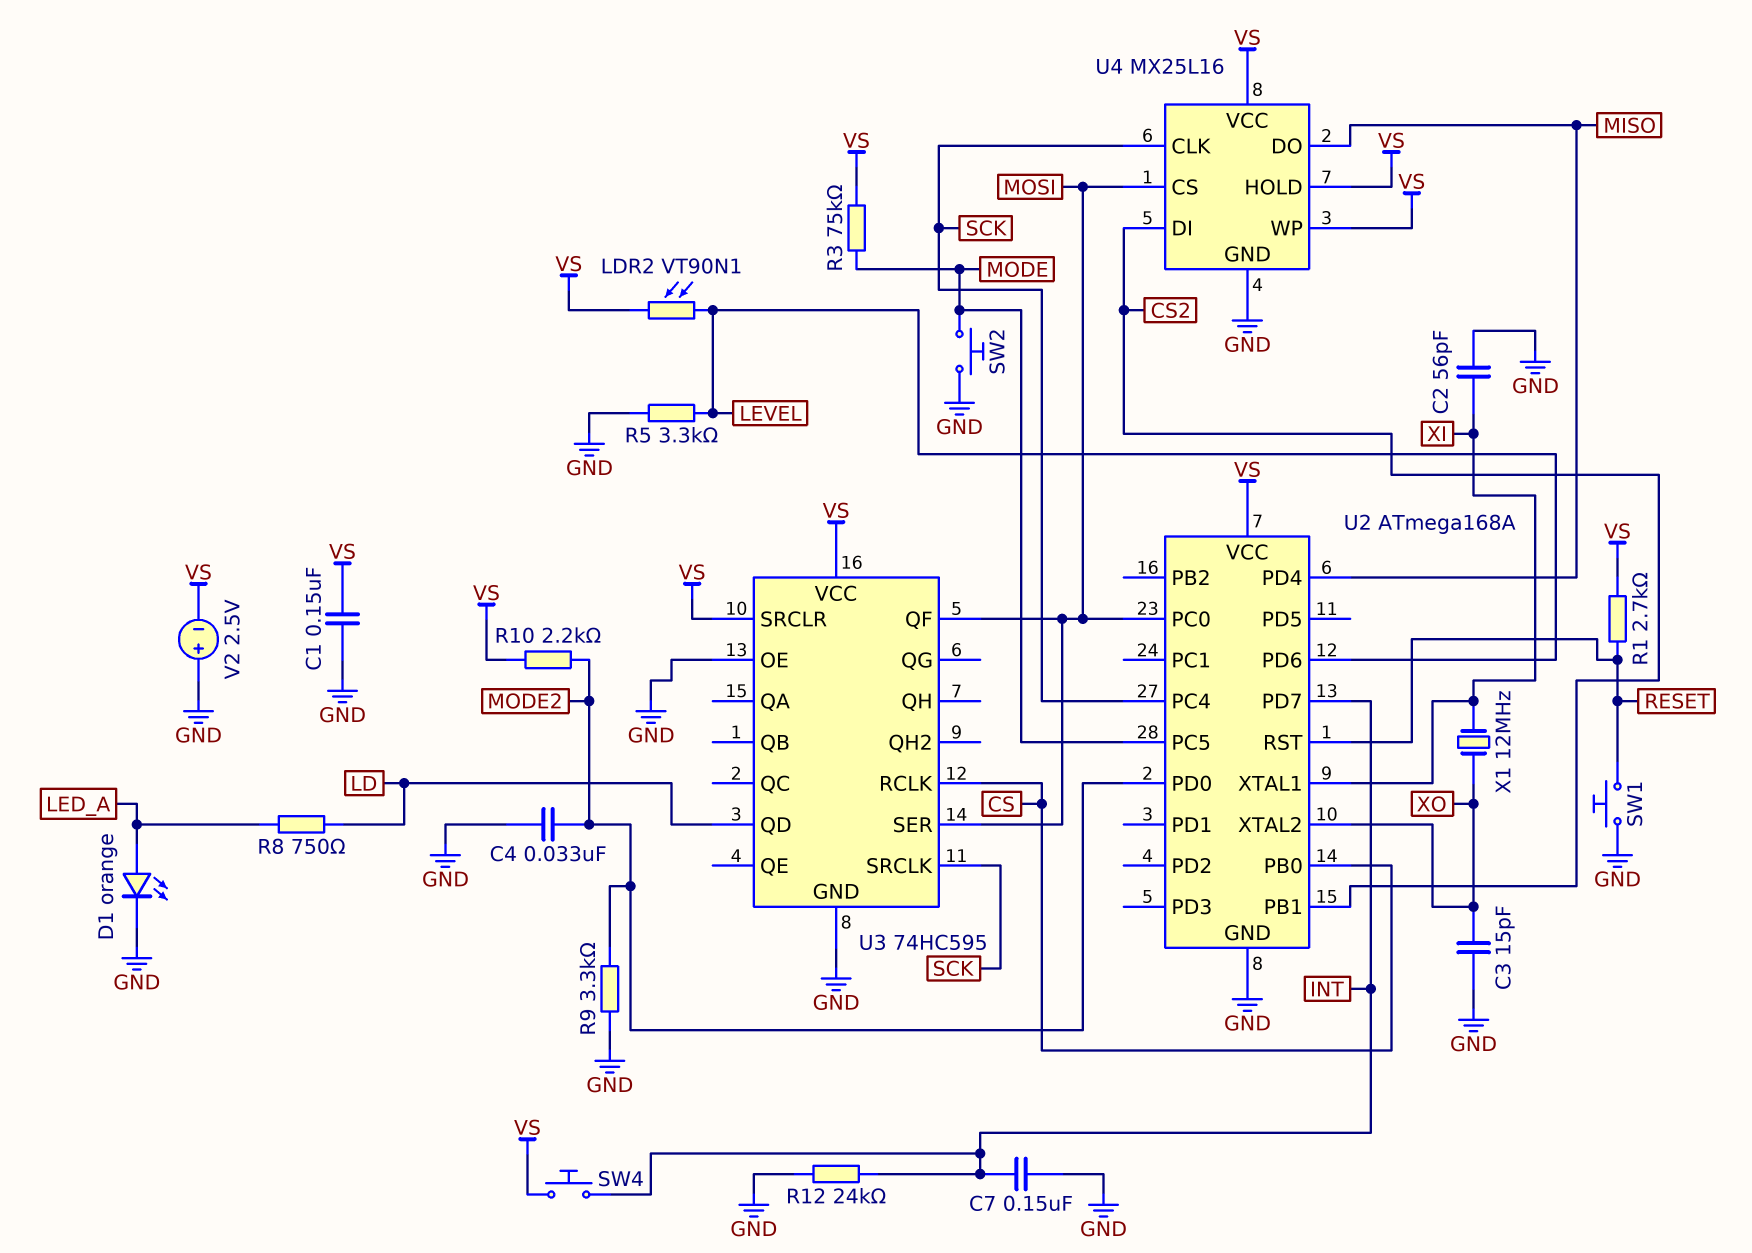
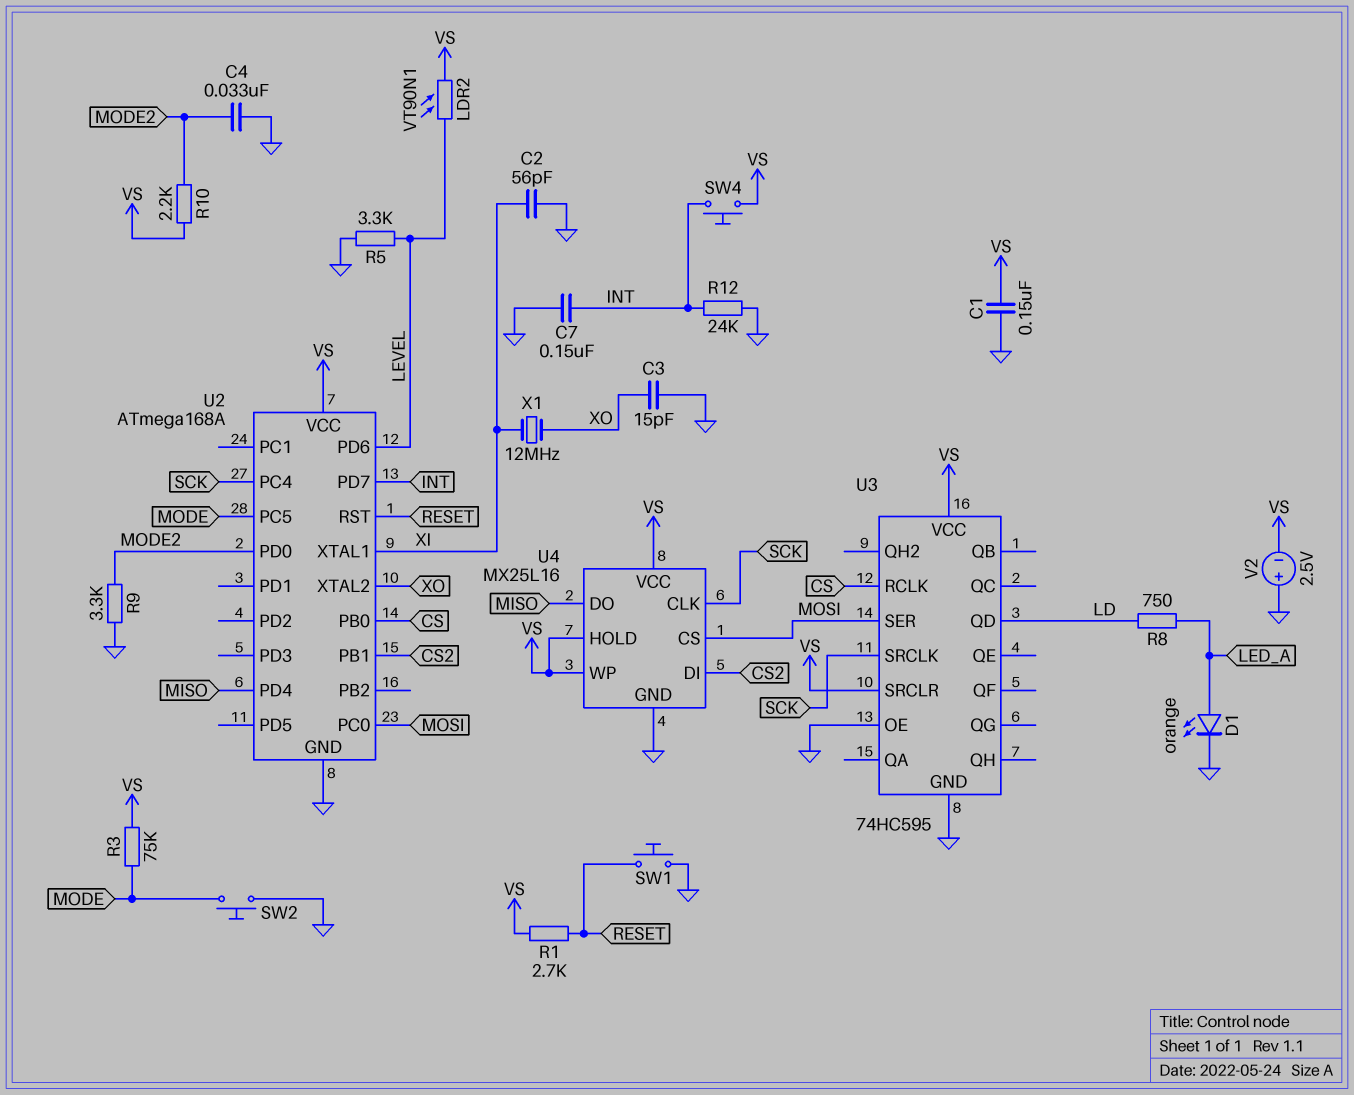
U3 pin QF: MOSI -> none

